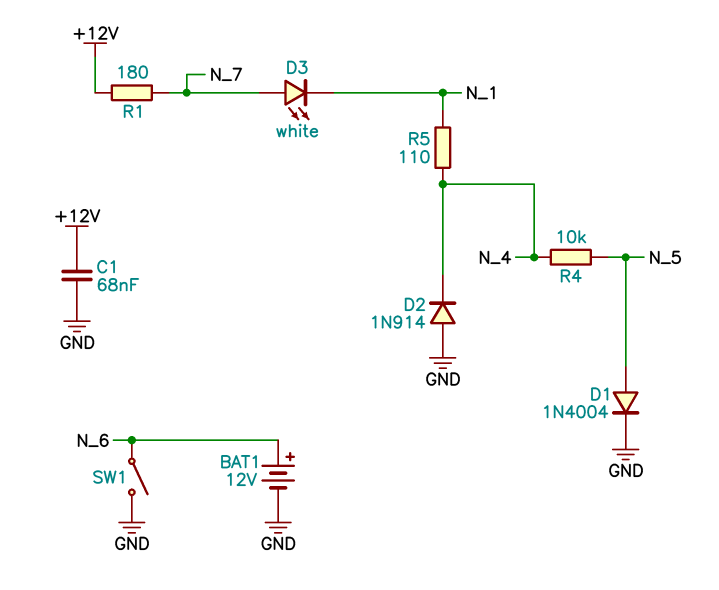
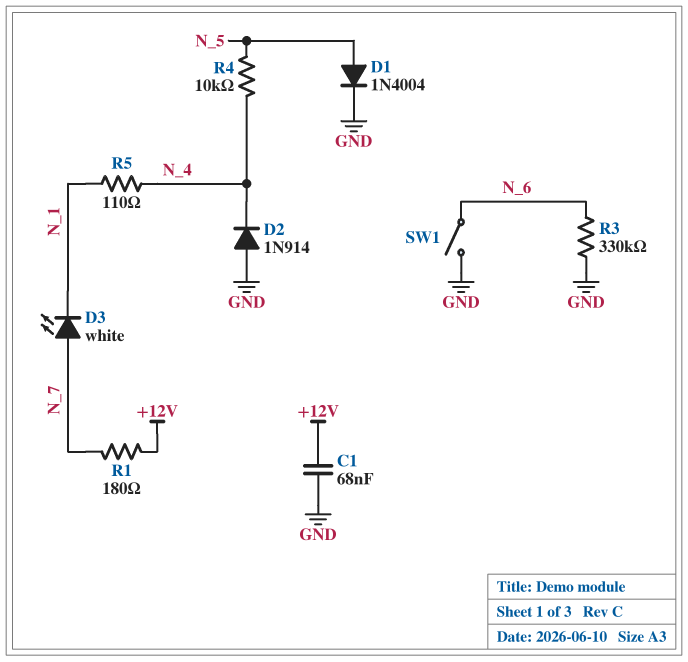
BAT1: 12V (plus N_6, minus GND) -> none
R3: none -> 330k (GND, N_6)

